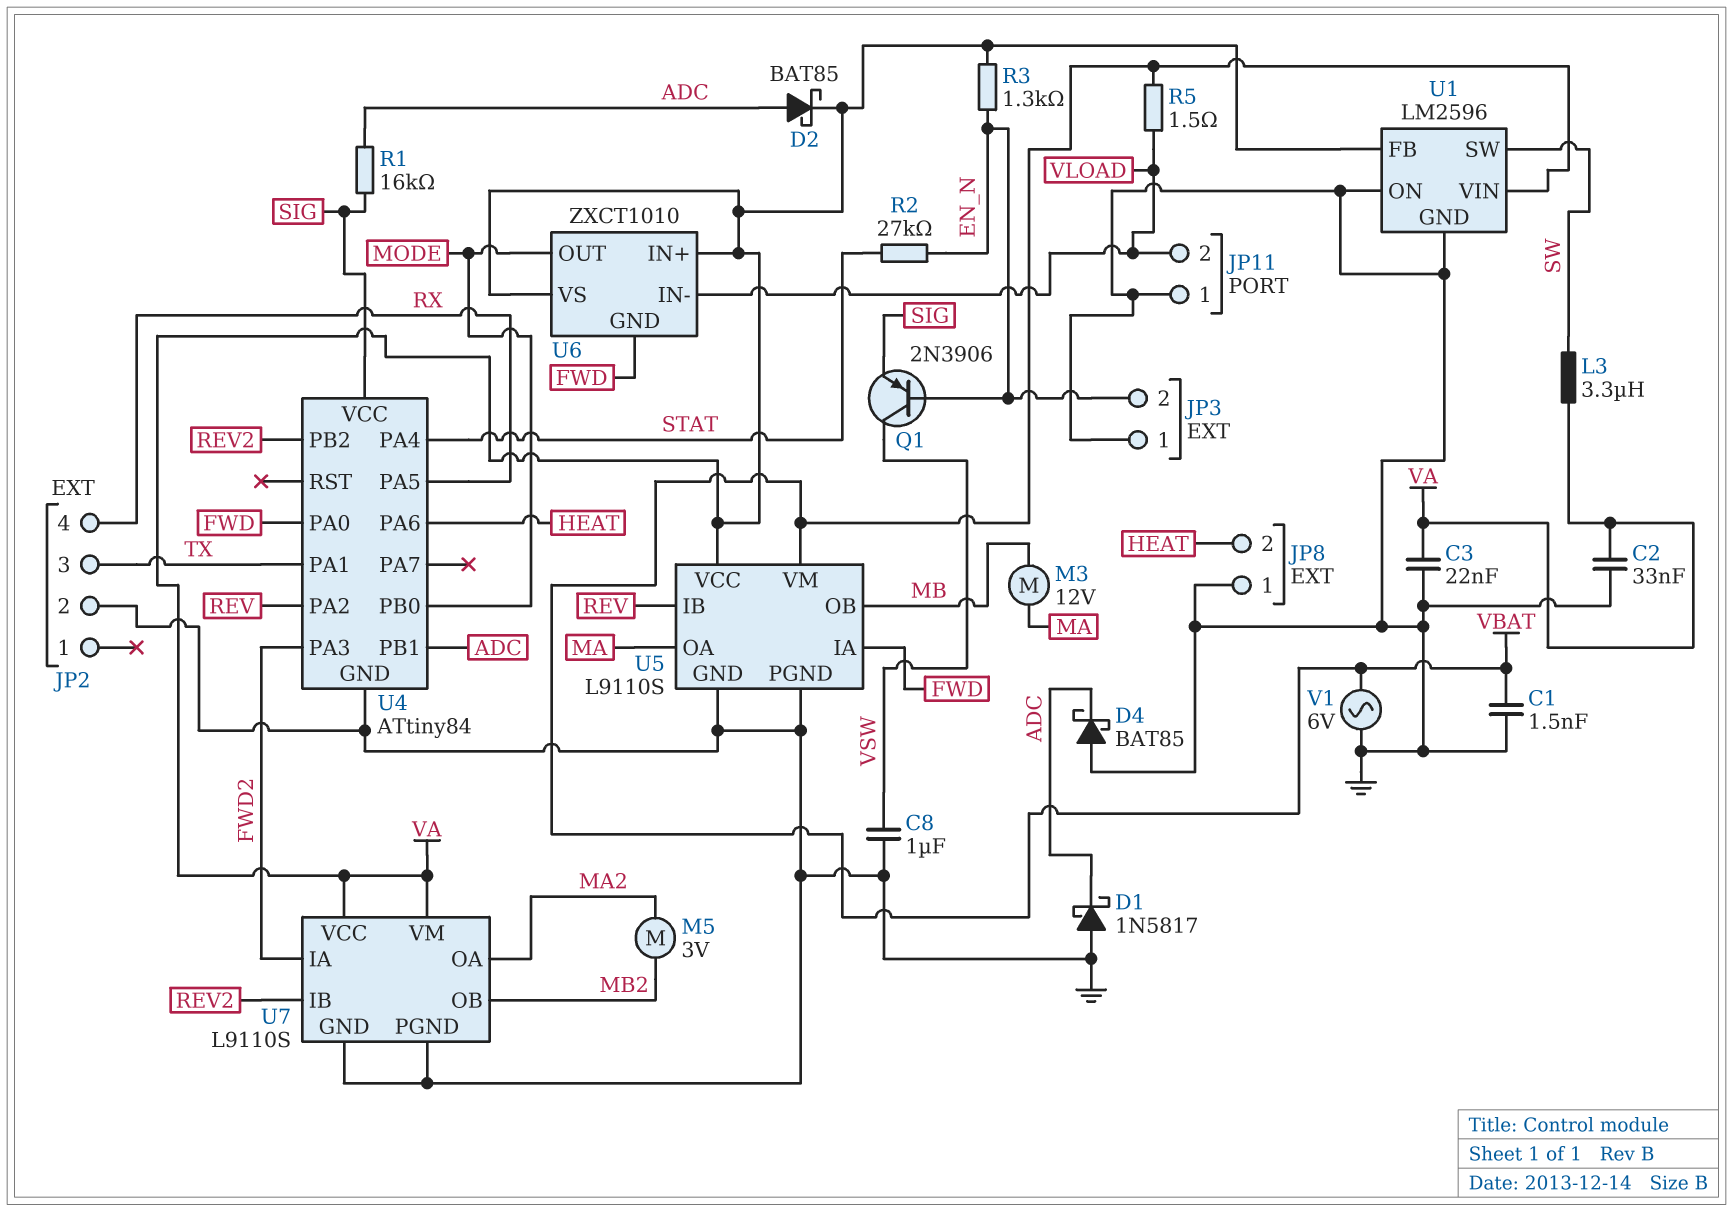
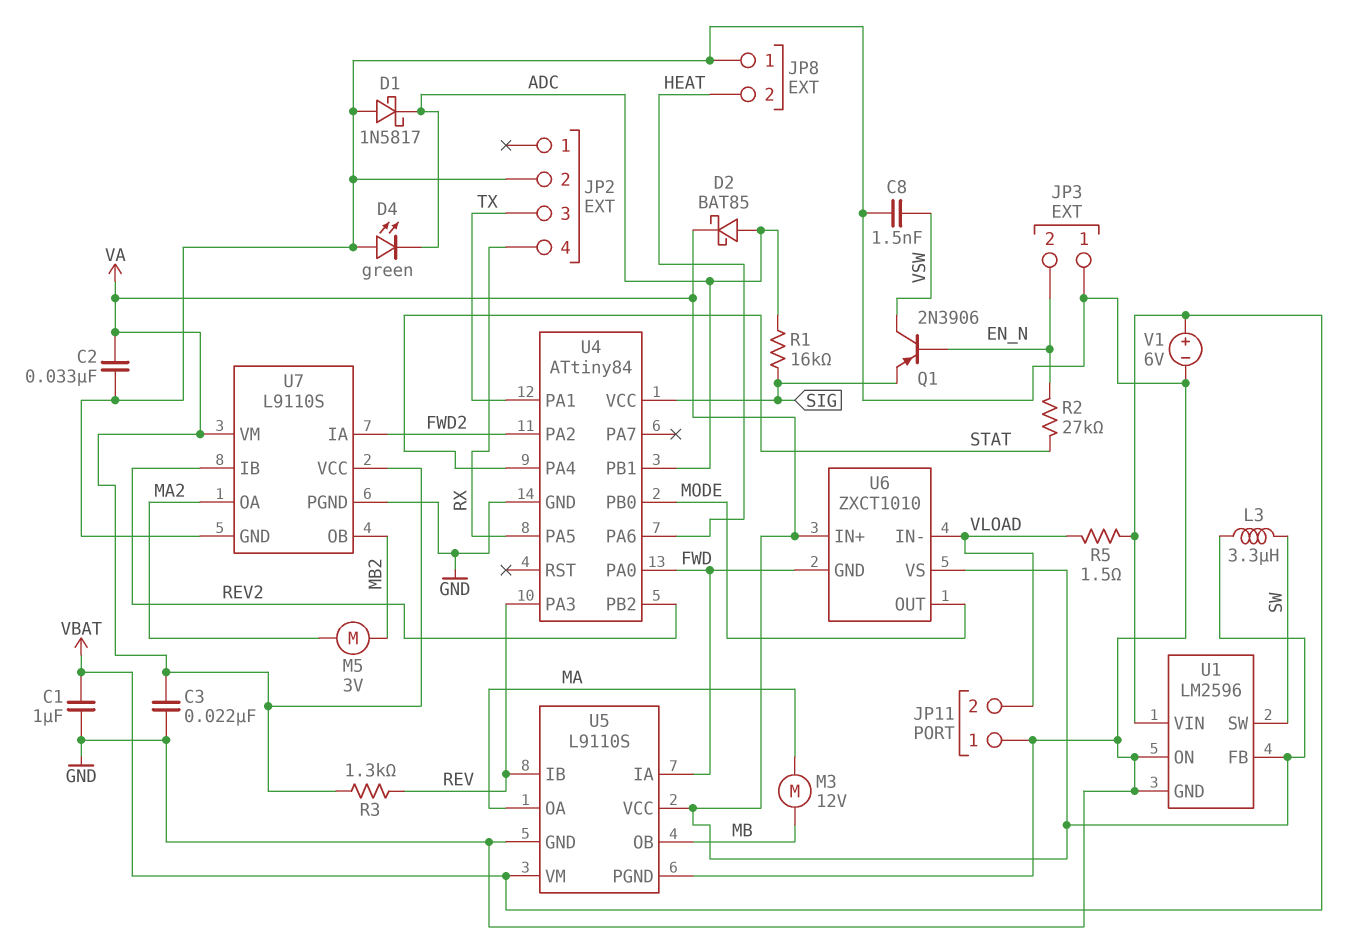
C1: 1.5nF (GND, VBAT) -> 1uF (GND, VBAT)
C8: 1uF (GND, VSW) -> 1.5nF (GND, VSW)
D4: schottky BAT85 (A GND, K ADC) -> LED green (A GND, K ADC)
R3: 1.3k (EN_N, VA) -> 1.3k (REV, VA)
U4 pin PA2: REV -> FWD2
U4 pin PA3: FWD2 -> REV
V1: AC 6V (GND, VBAT) -> 6V (plus VBAT, minus GND)

